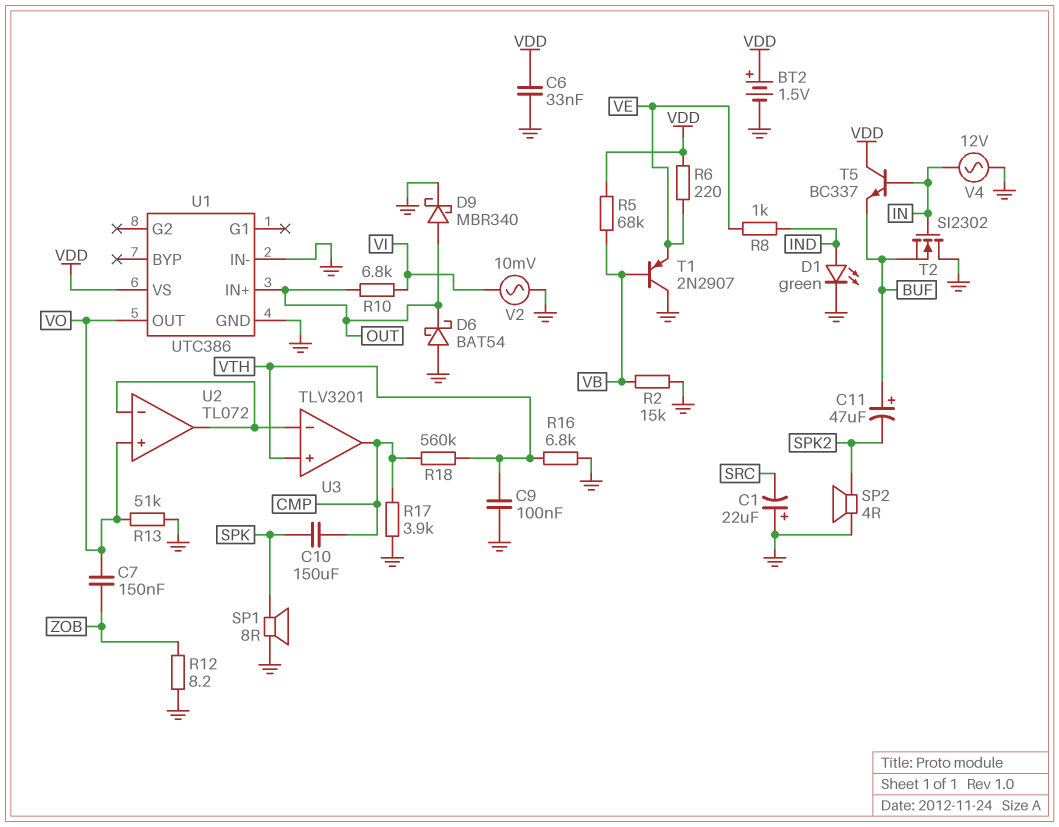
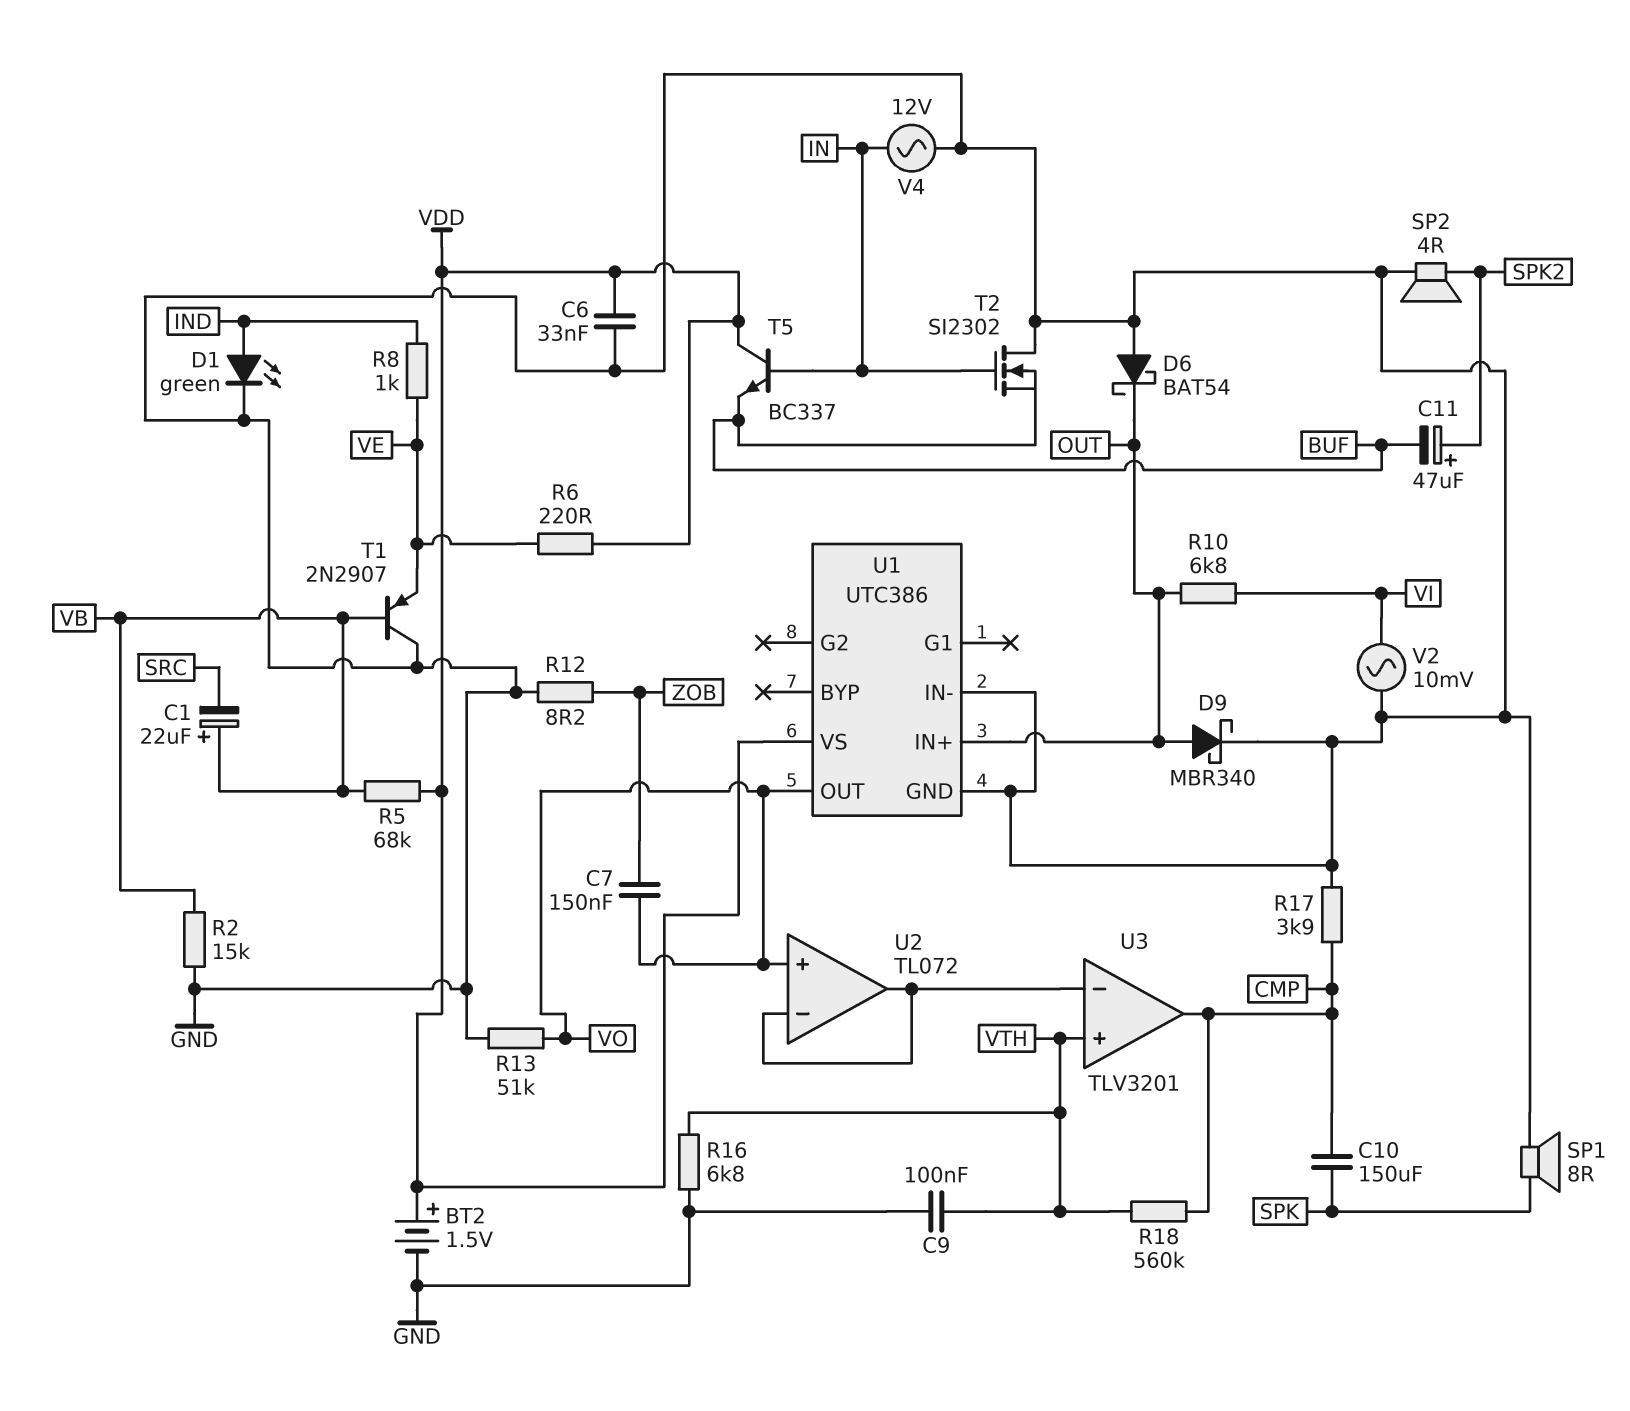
C1: 22uF (plus GND, minus SRC) -> 22uF (plus VB, minus SRC)
C11: 47uF (plus BUF, minus SPK2) -> 47uF (plus SPK2, minus BUF)

